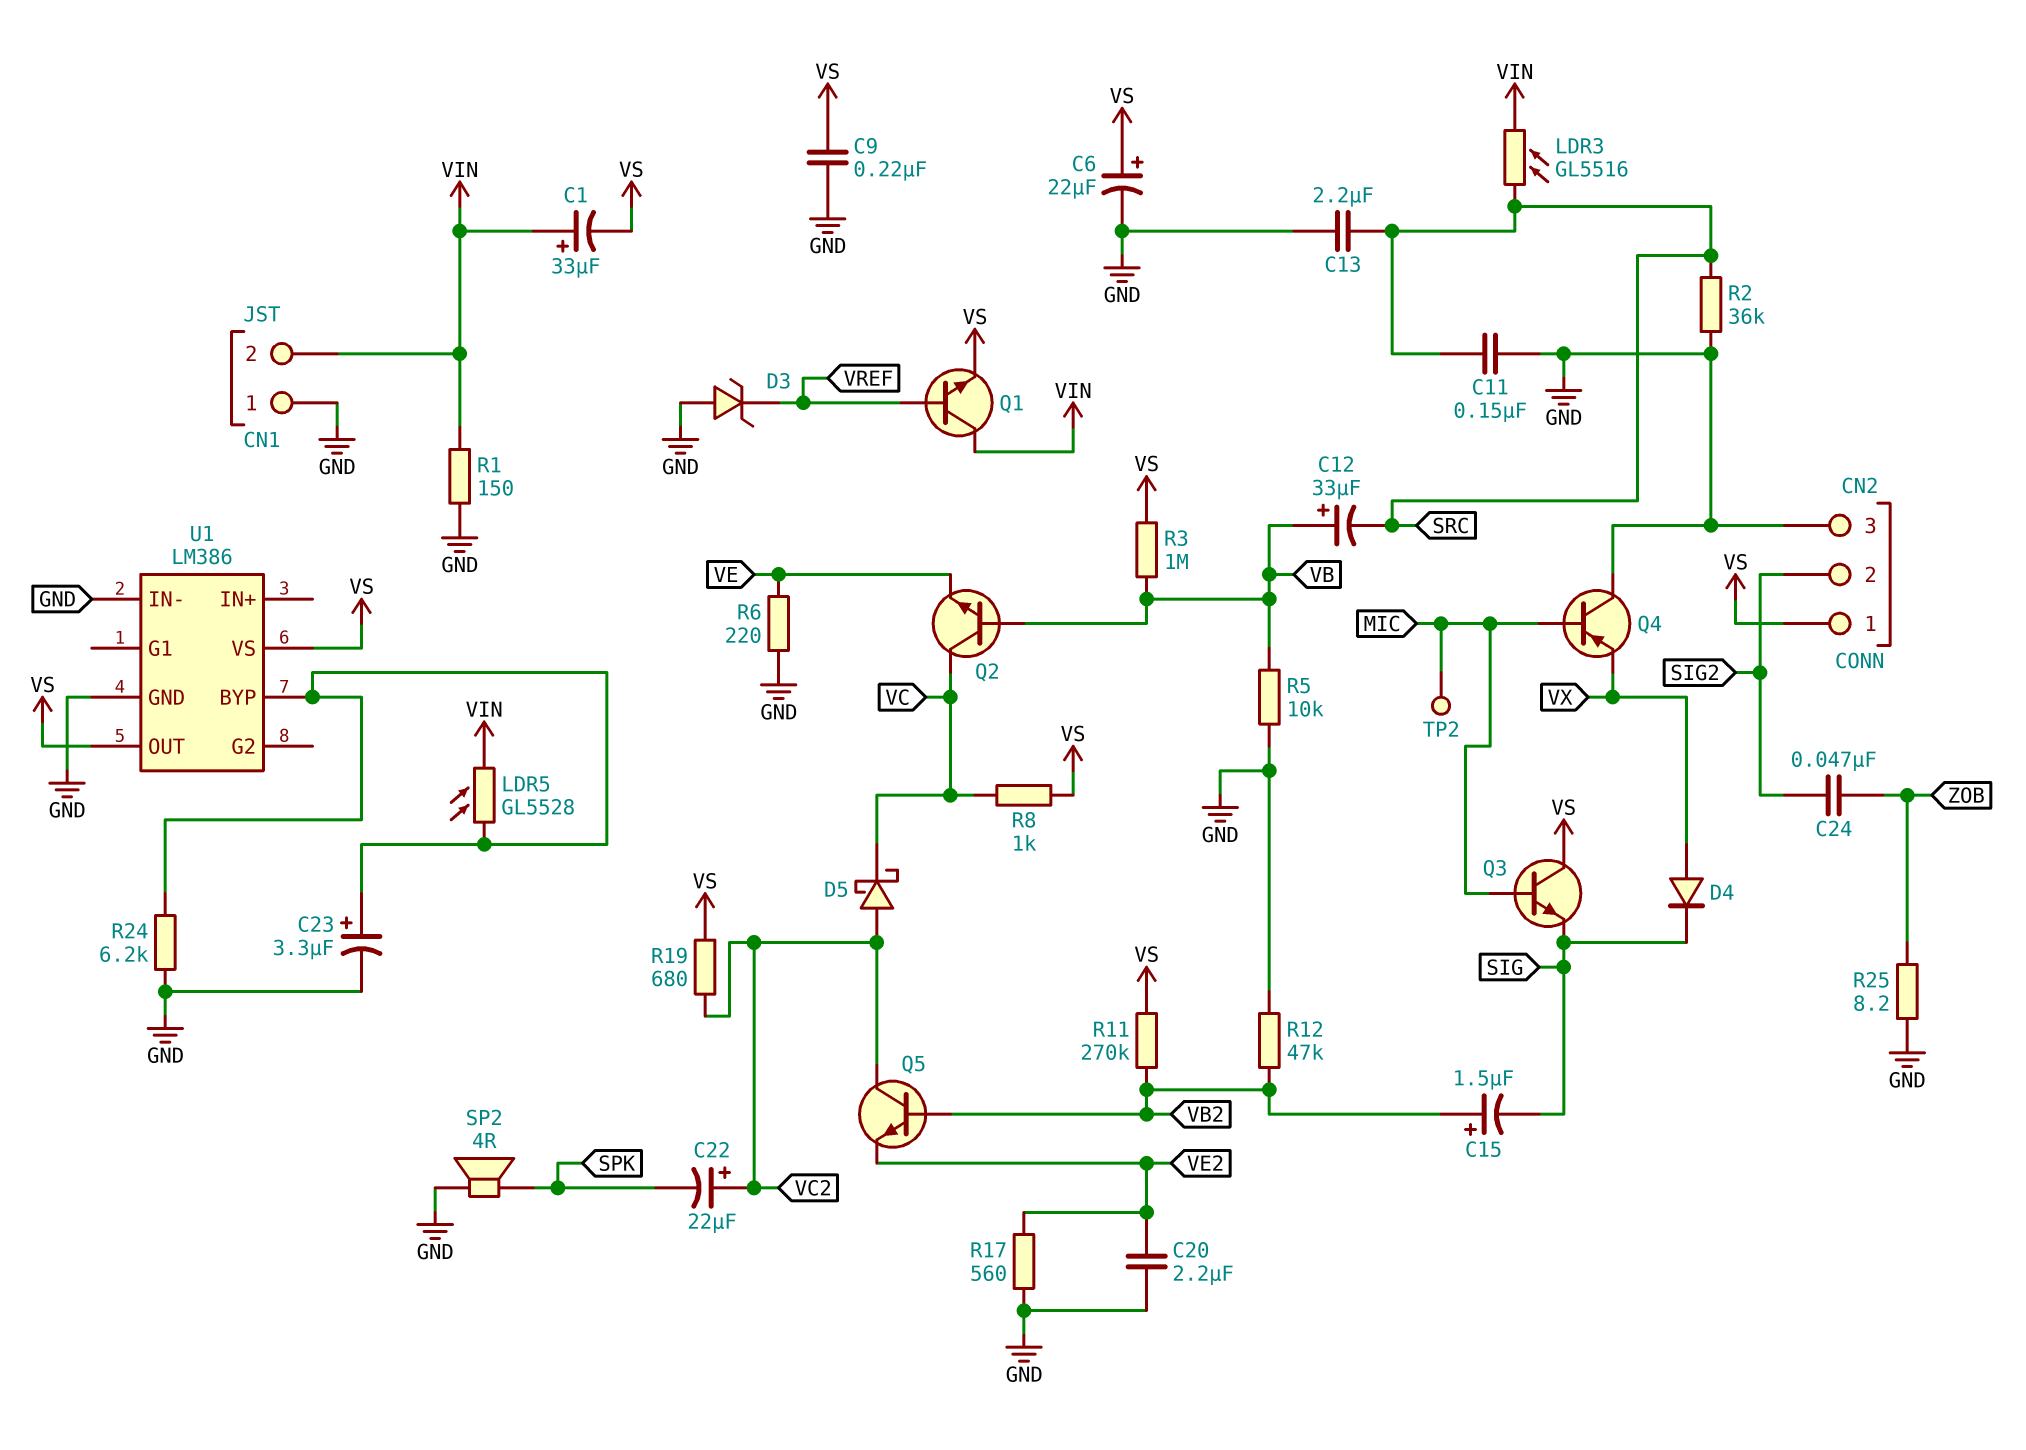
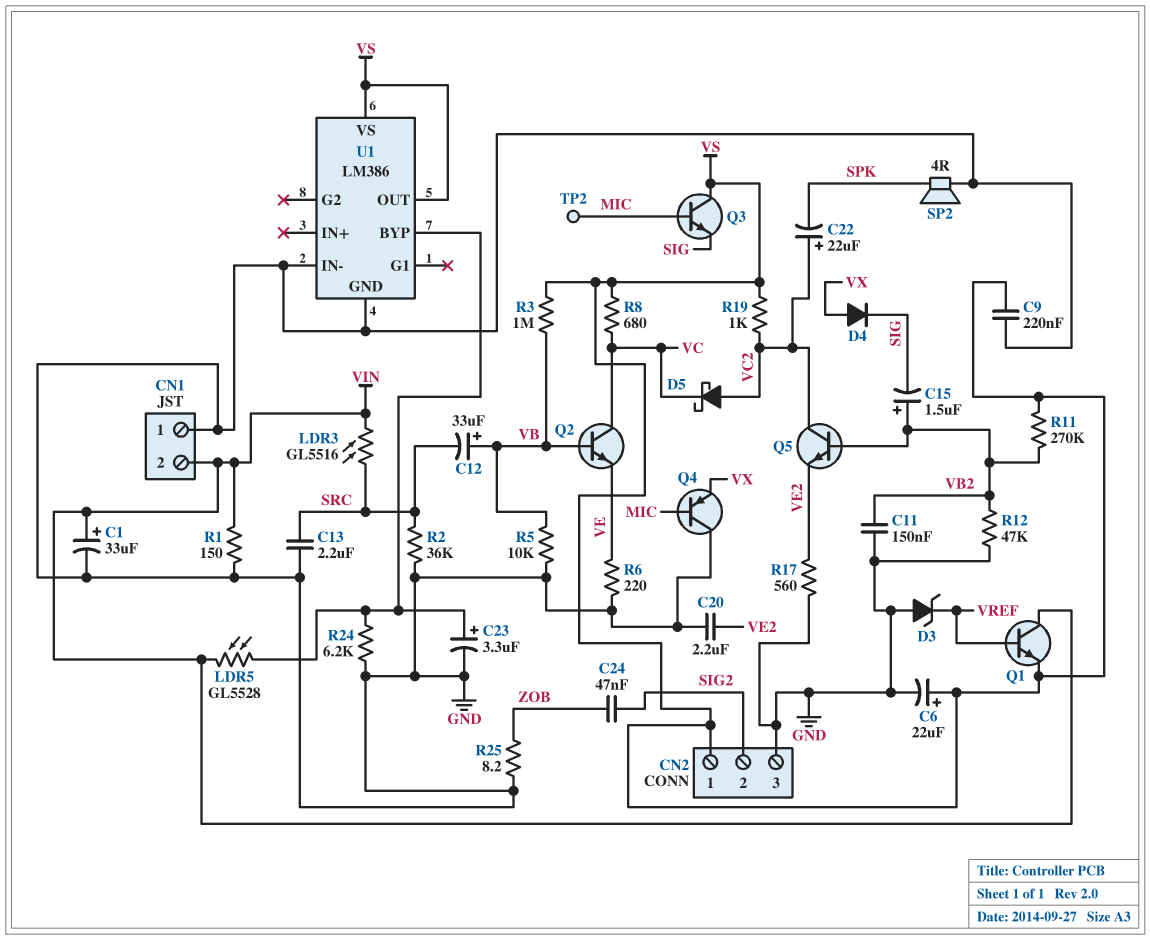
C1: 33uF (plus VIN, minus VS) -> 33uF (plus VIN, minus GND)
C11: 150nF (GND, SRC) -> 150nF (GND, VB2)
R8: 1k (VC, VS) -> 680 (VC, VS)
R19: 680 (VC2, VS) -> 1k (VC2, VS)

